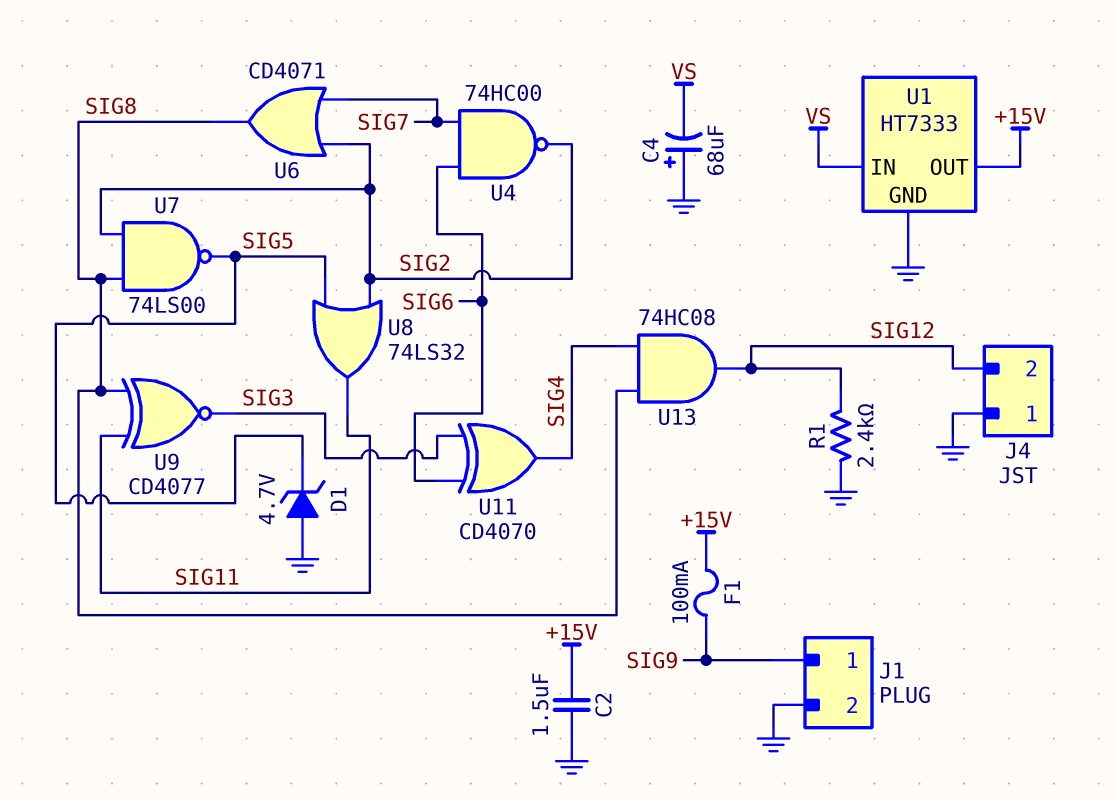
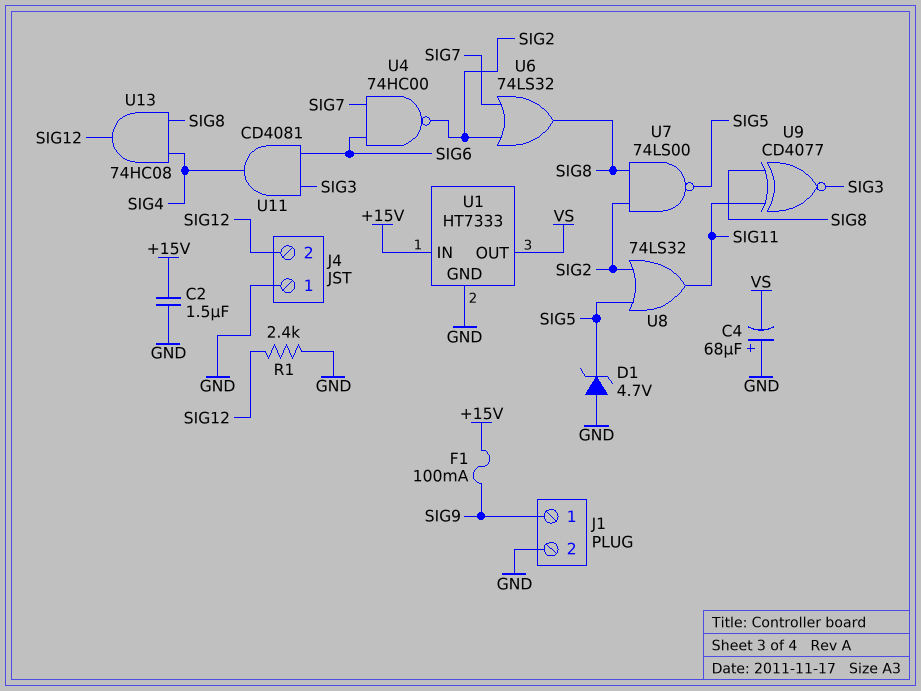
U1 pin IN: VS -> +15V
U1 pin OUT: +15V -> VS
U6: OR CD4071 (in SIG2, in SIG7, out SIG8) -> OR 74LS32 (in SIG2, in SIG7, out SIG8)
U11: XOR CD4070 (in SIG3, in SIG6, out SIG4) -> AND CD4081 (in SIG3, in SIG6, out SIG4)

